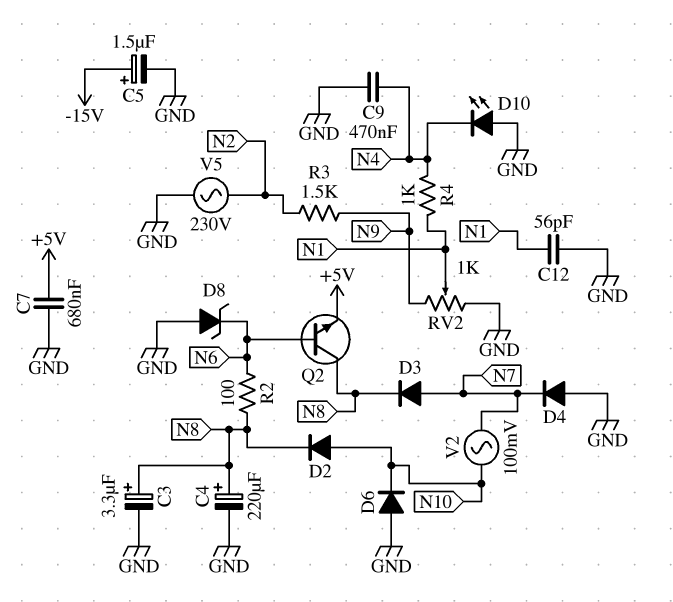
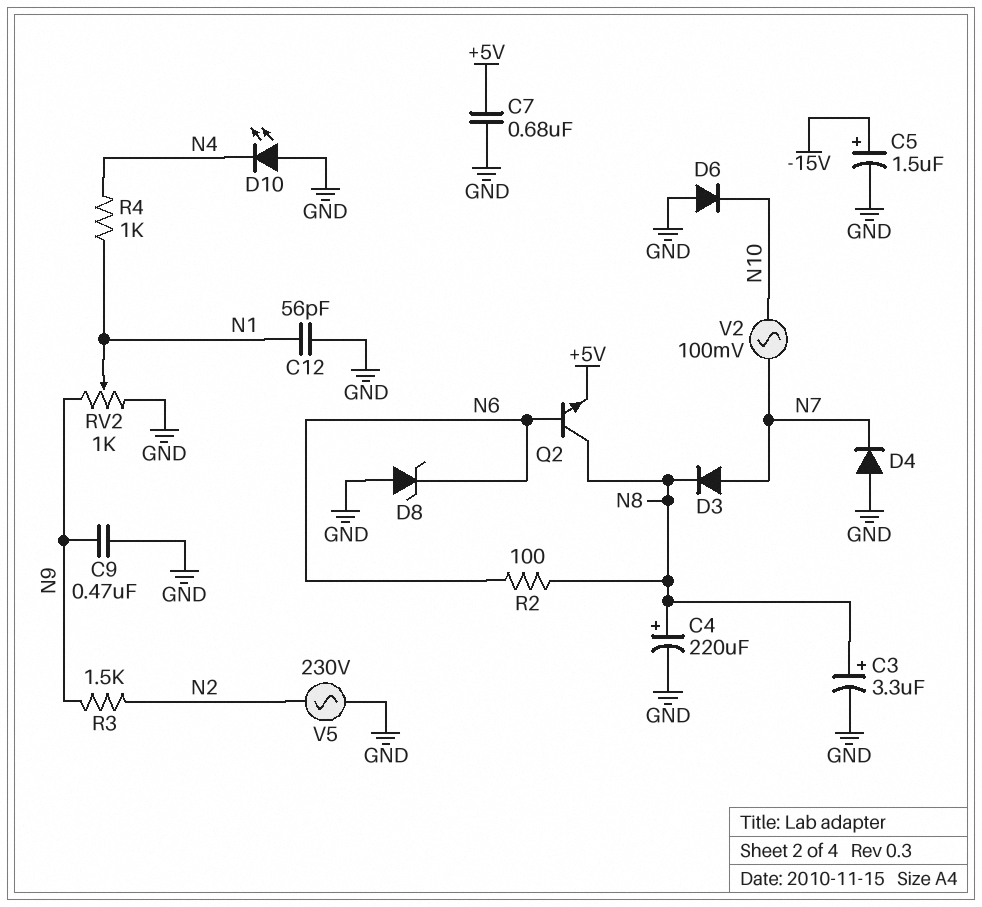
C9: 470nF (GND, N4) -> 470nF (GND, N9)
D2: diode (A N10, K N8) -> none

